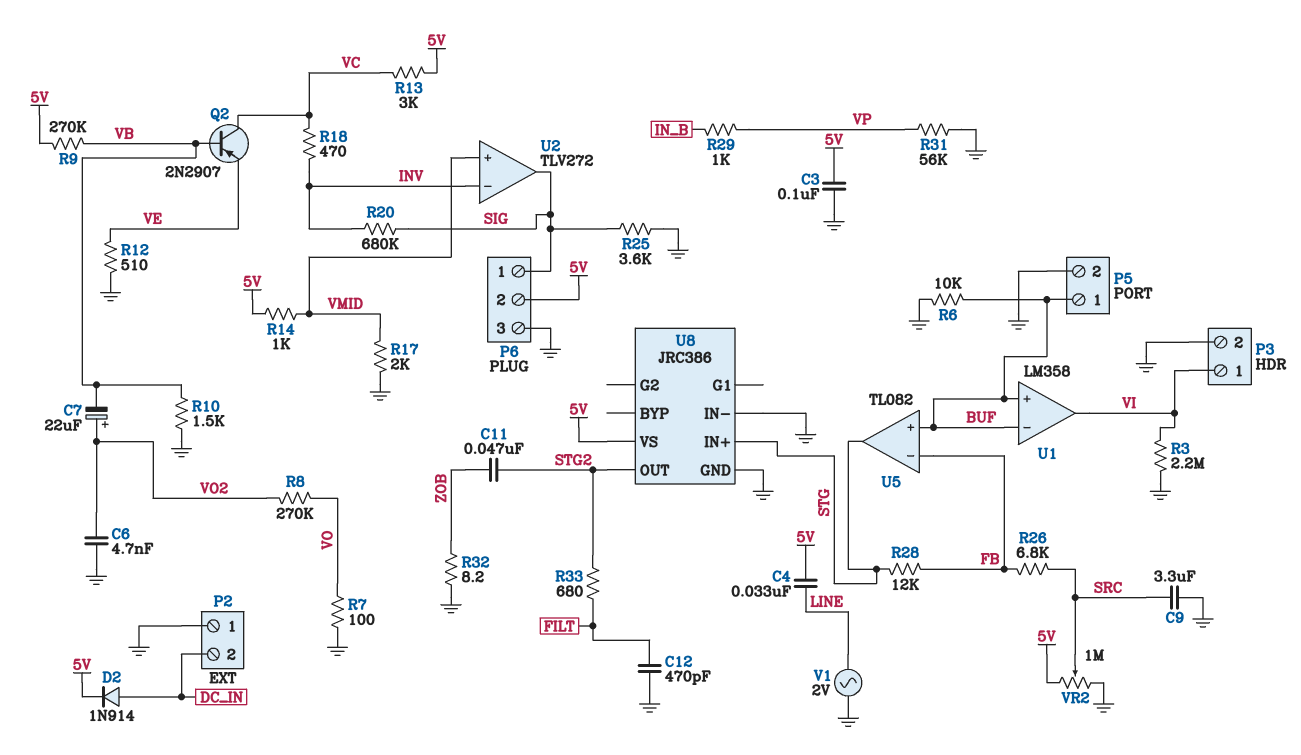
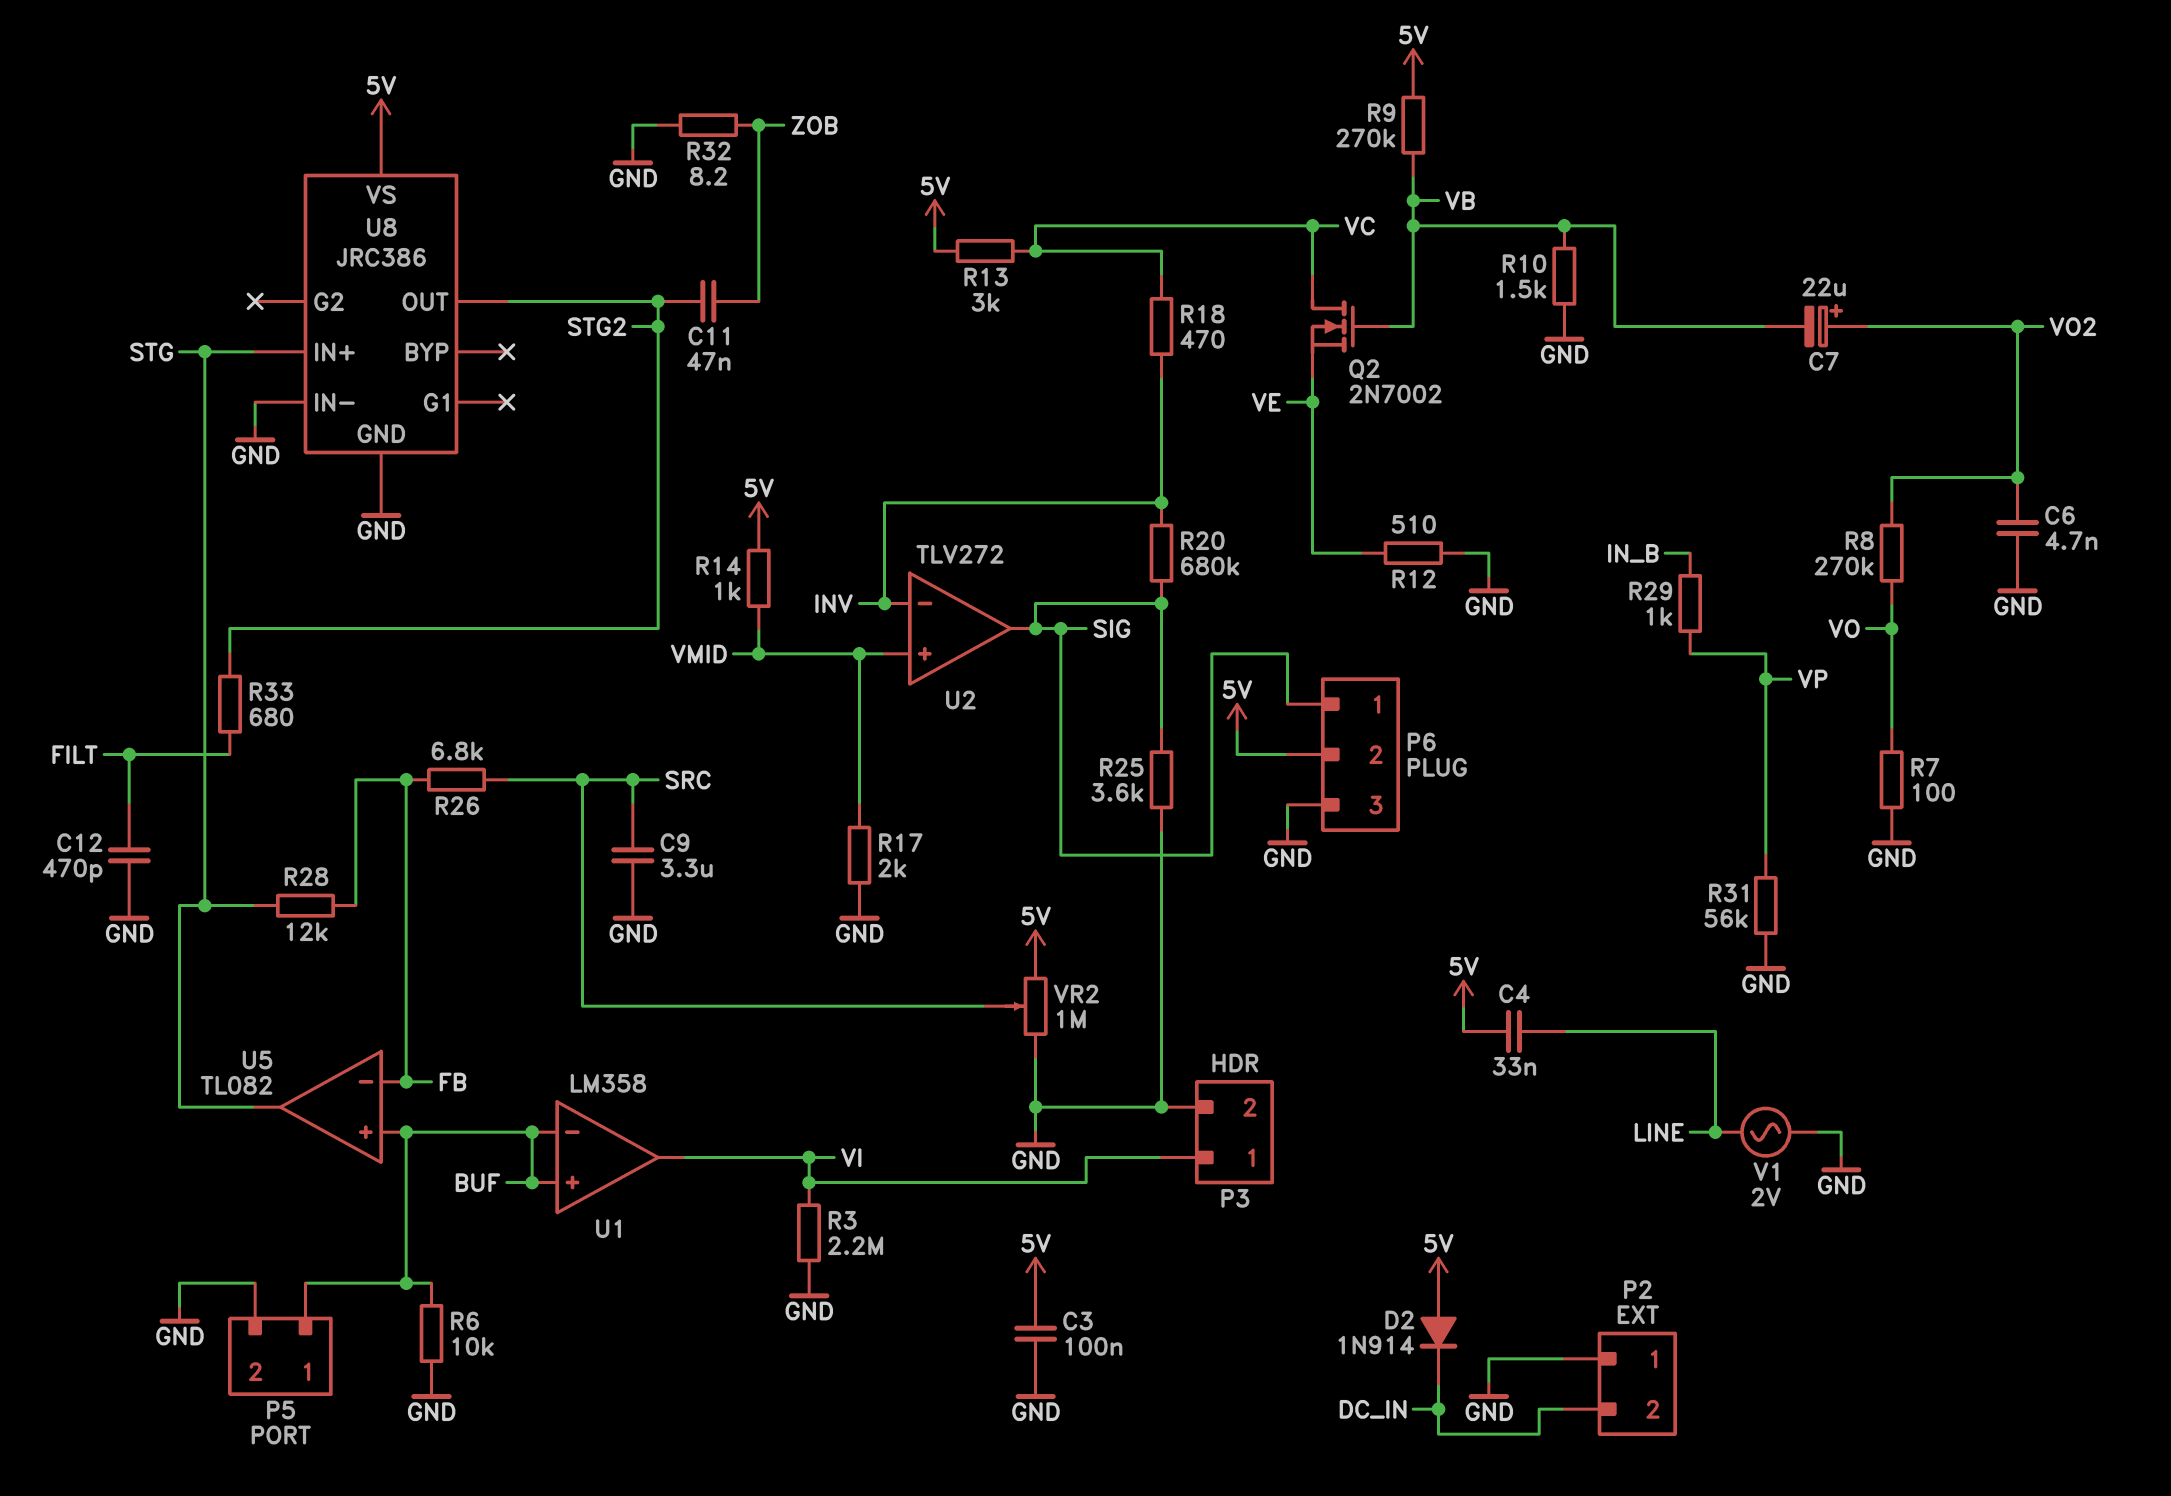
D2: diode 1N914 (A DC_IN, K 5V) -> diode 1N914 (A 5V, K DC_IN)
Q2: PNP 2N2907 (B VB, C VC, E VE) -> NMOS 2N7002 (G VB, D VC, S VE)

